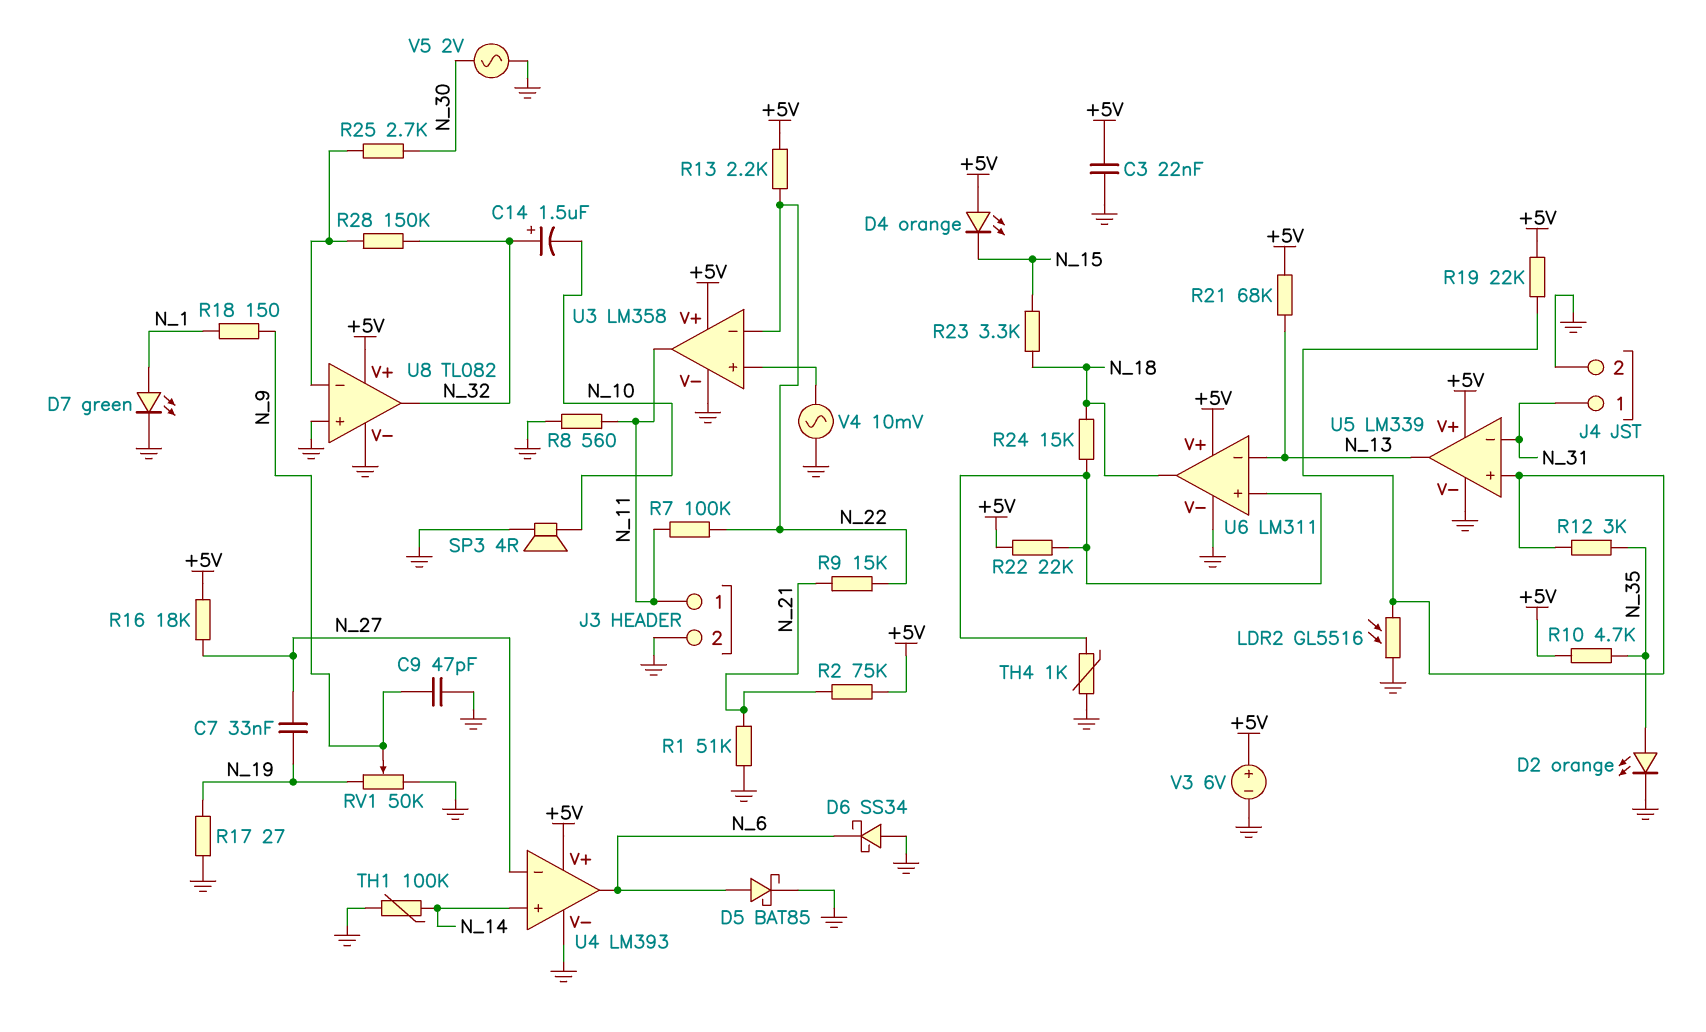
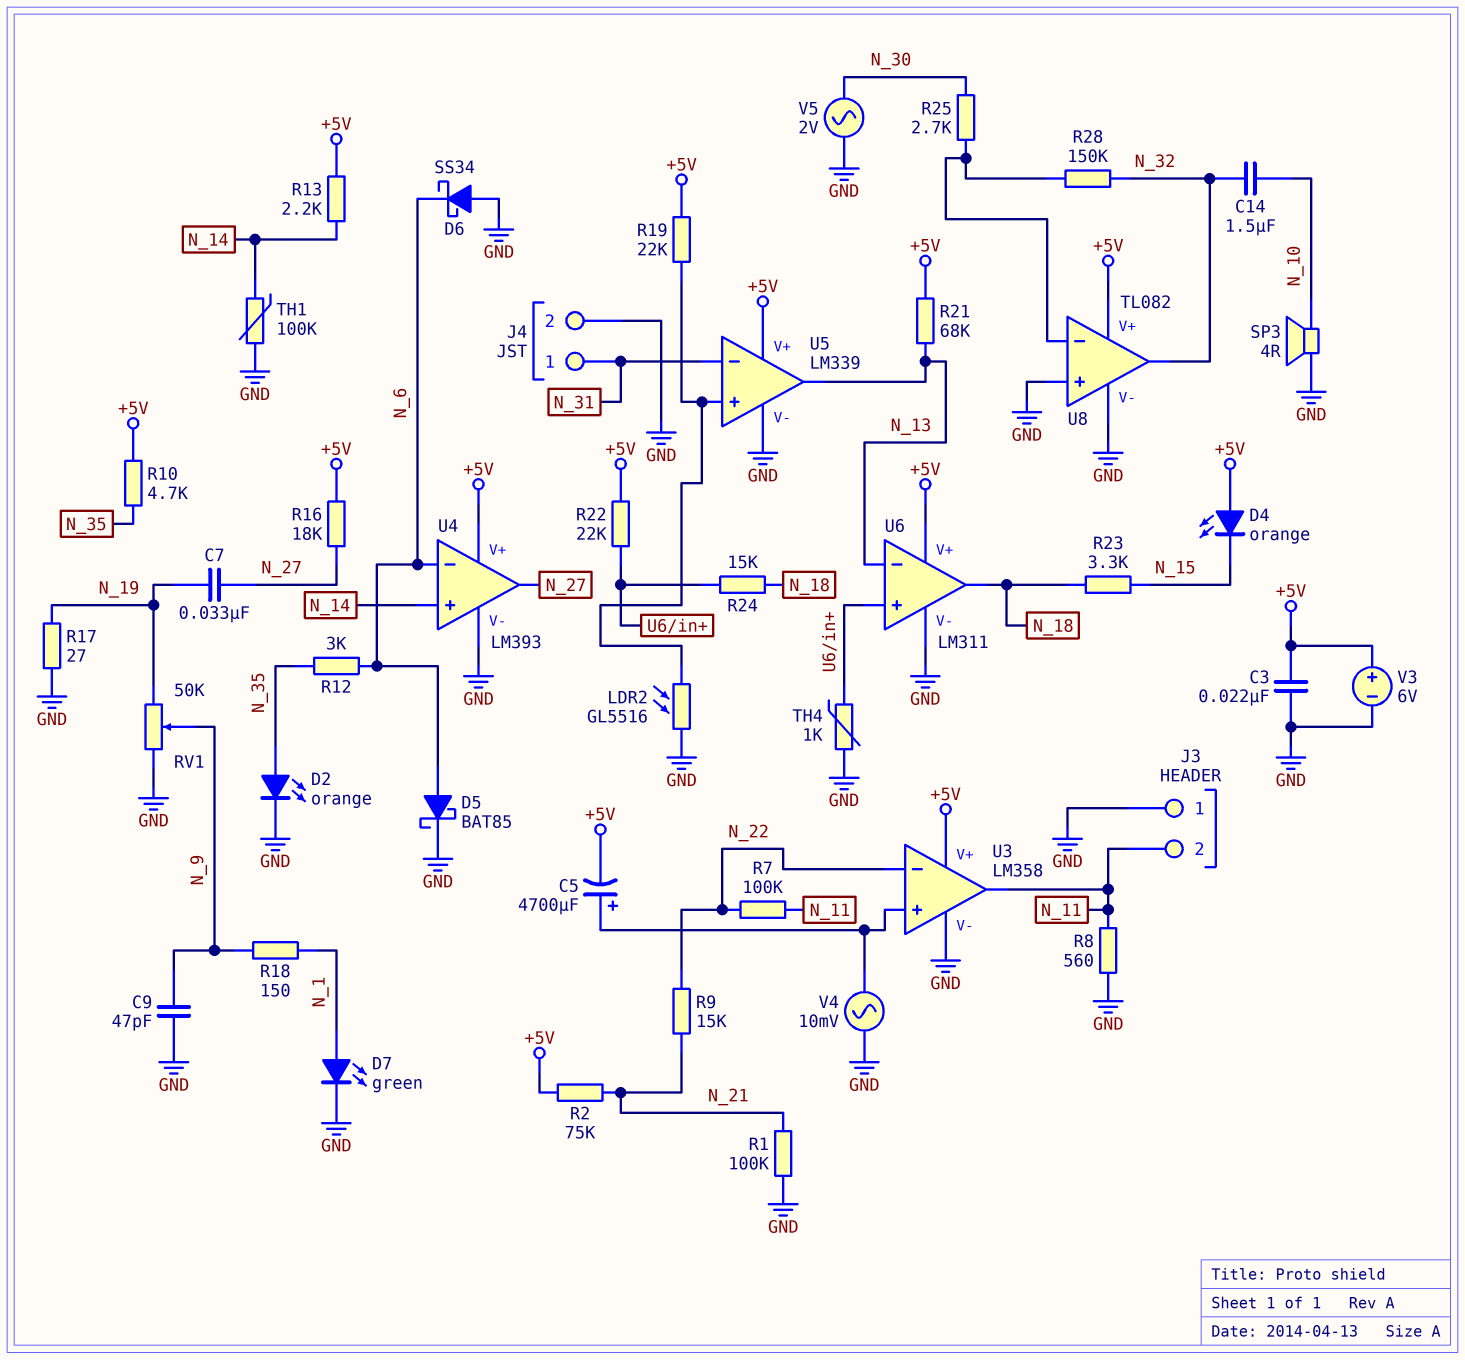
C5: none -> 4700uF (plus U3/in+, minus +5V)
C14: 1.5uF (plus N_32, minus N_10) -> 1.5uF (N_10, N_32)
J3 pin 1: N_11 -> GND
J3 pin 2: GND -> N_11
R1: 51k (GND, N_21) -> 100k (GND, N_21)
R12: 3k (N_35, U5/in+) -> 3k (N_6, N_35)
R13: 2.2k (+5V, N_22) -> 2.2k (+5V, N_14)
U4 pin in-: N_27 -> N_6
U4 pin out: N_6 -> N_27

